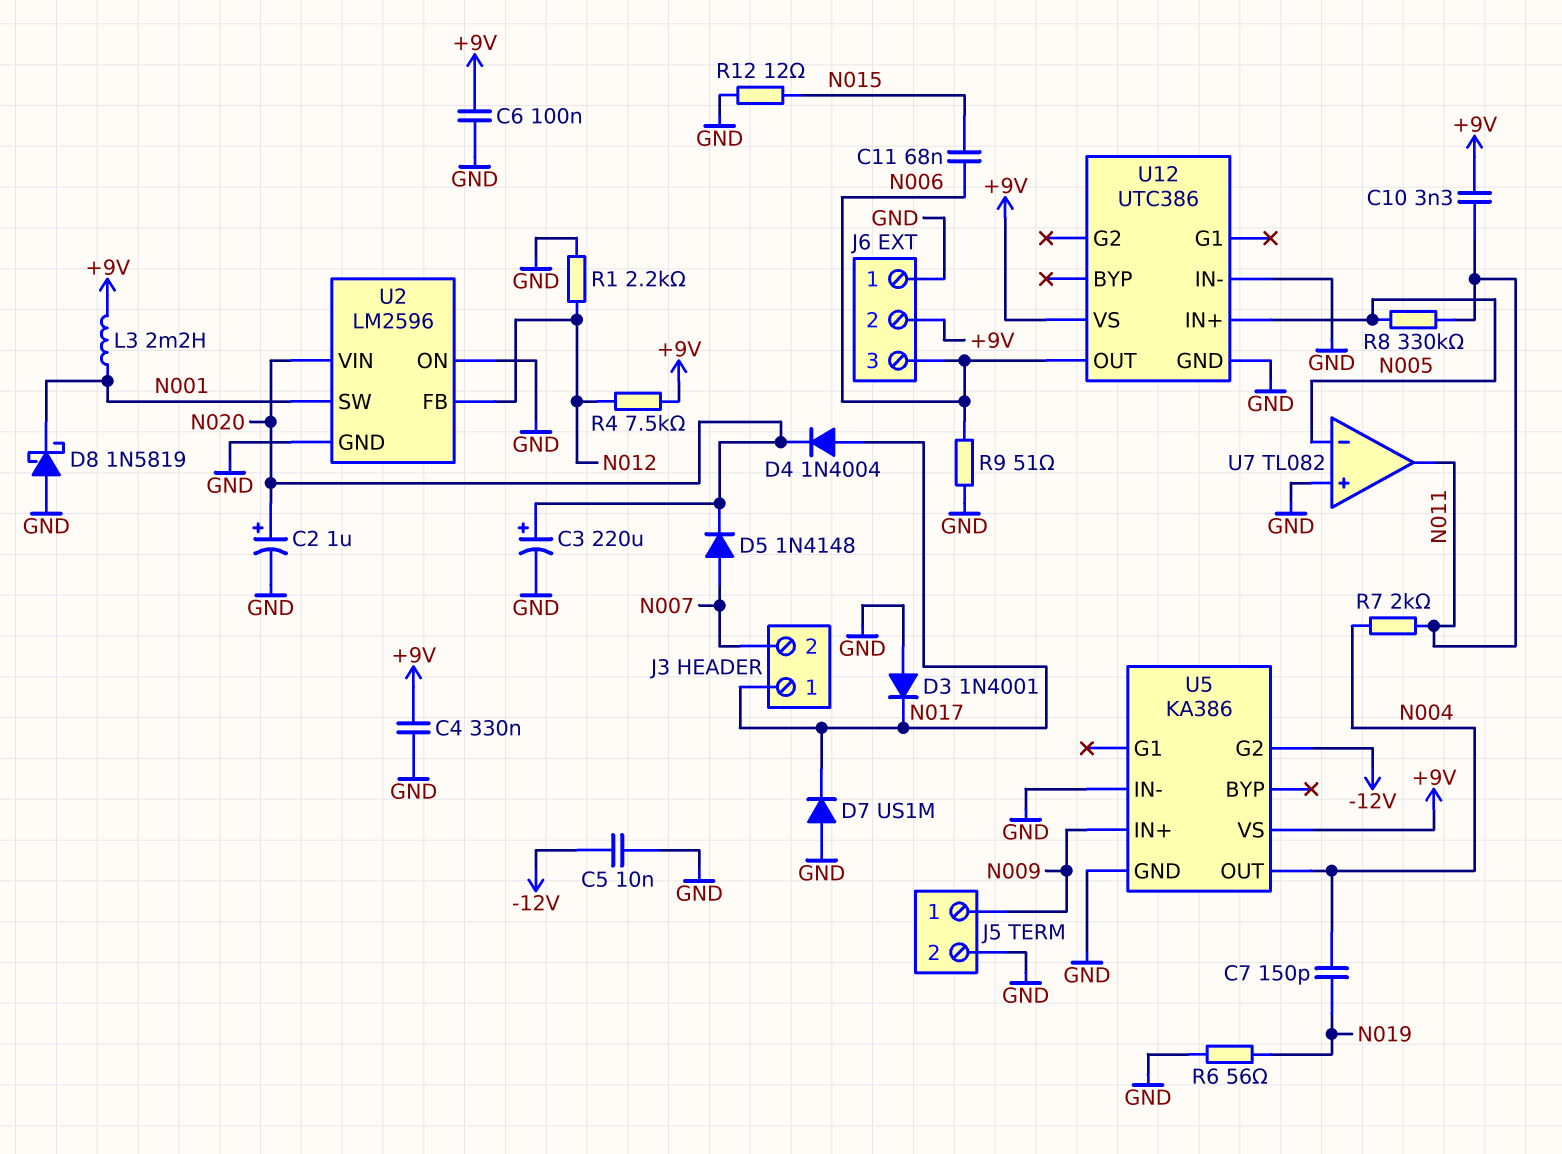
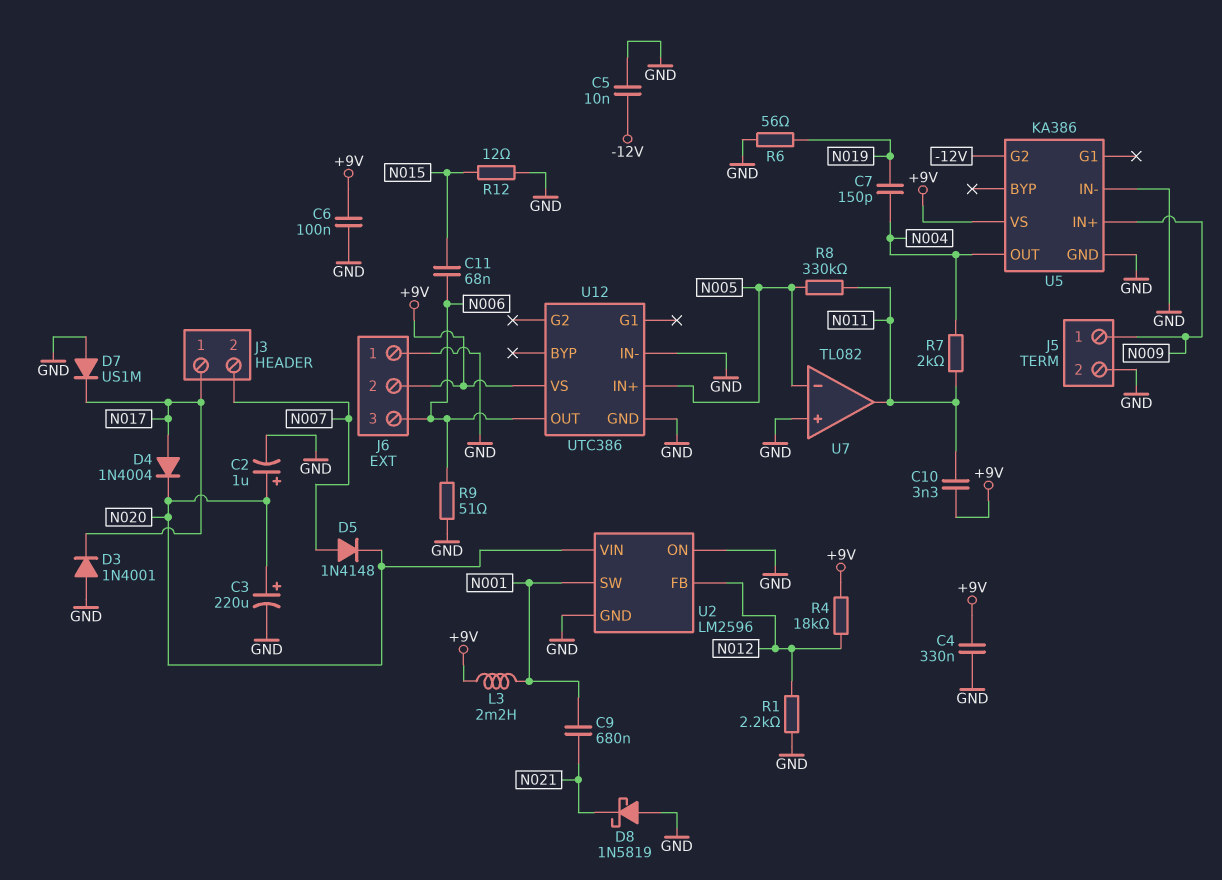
C9: none -> 680nF (N001, N021)
D8: schottky 1N5819 (A GND, K N001) -> schottky 1N5819 (A GND, K N021)
R4: 7.5k (+9V, N012) -> 18k (+9V, N012)

